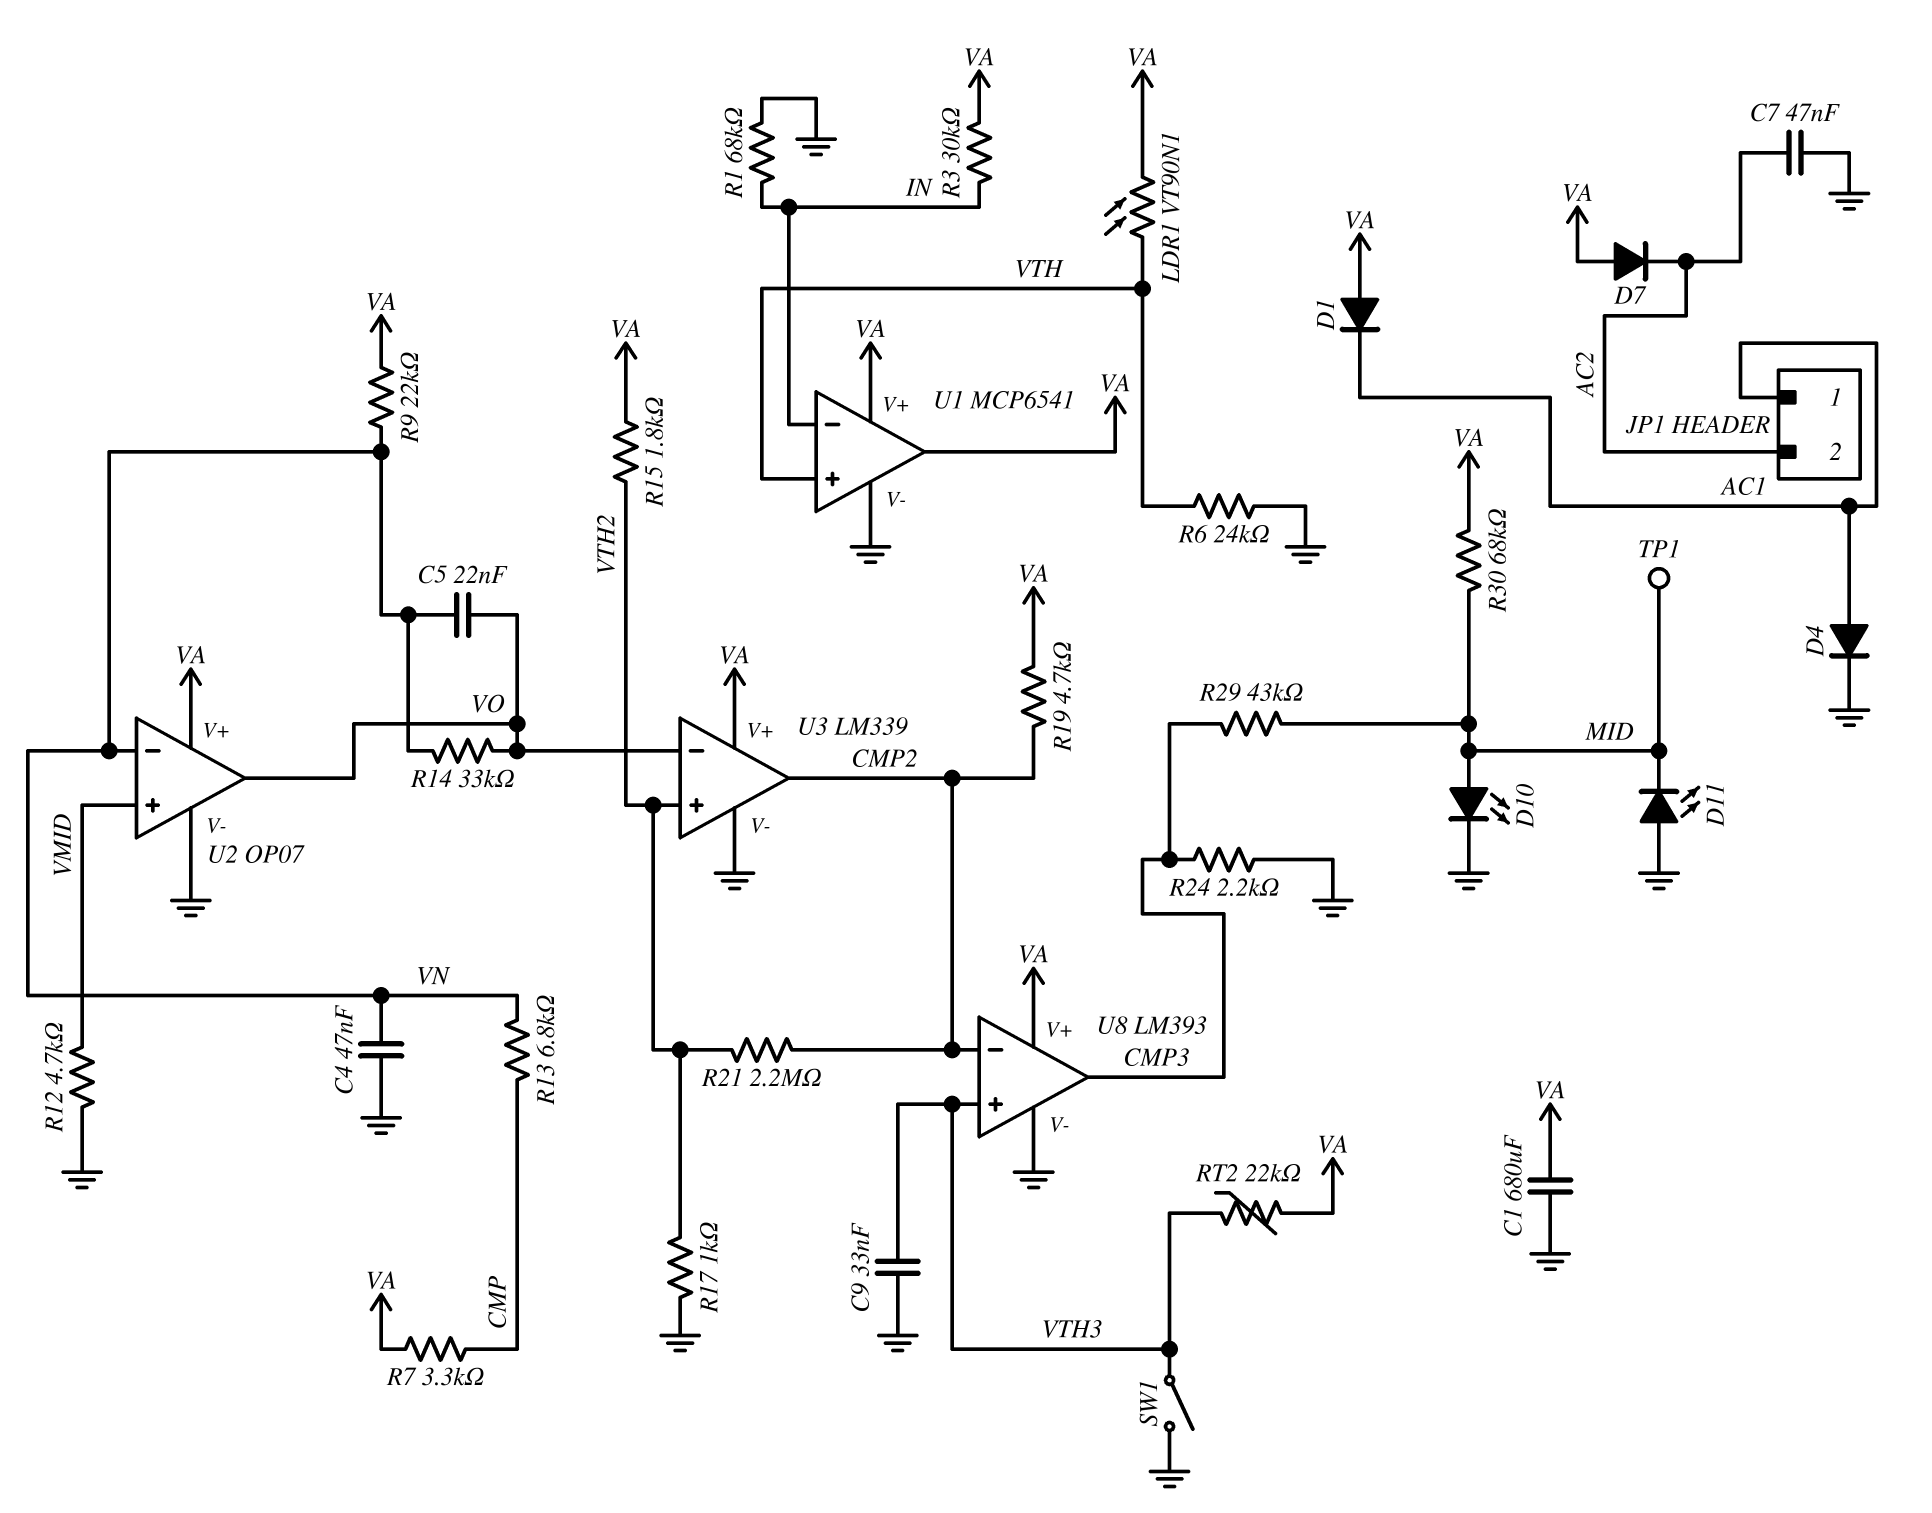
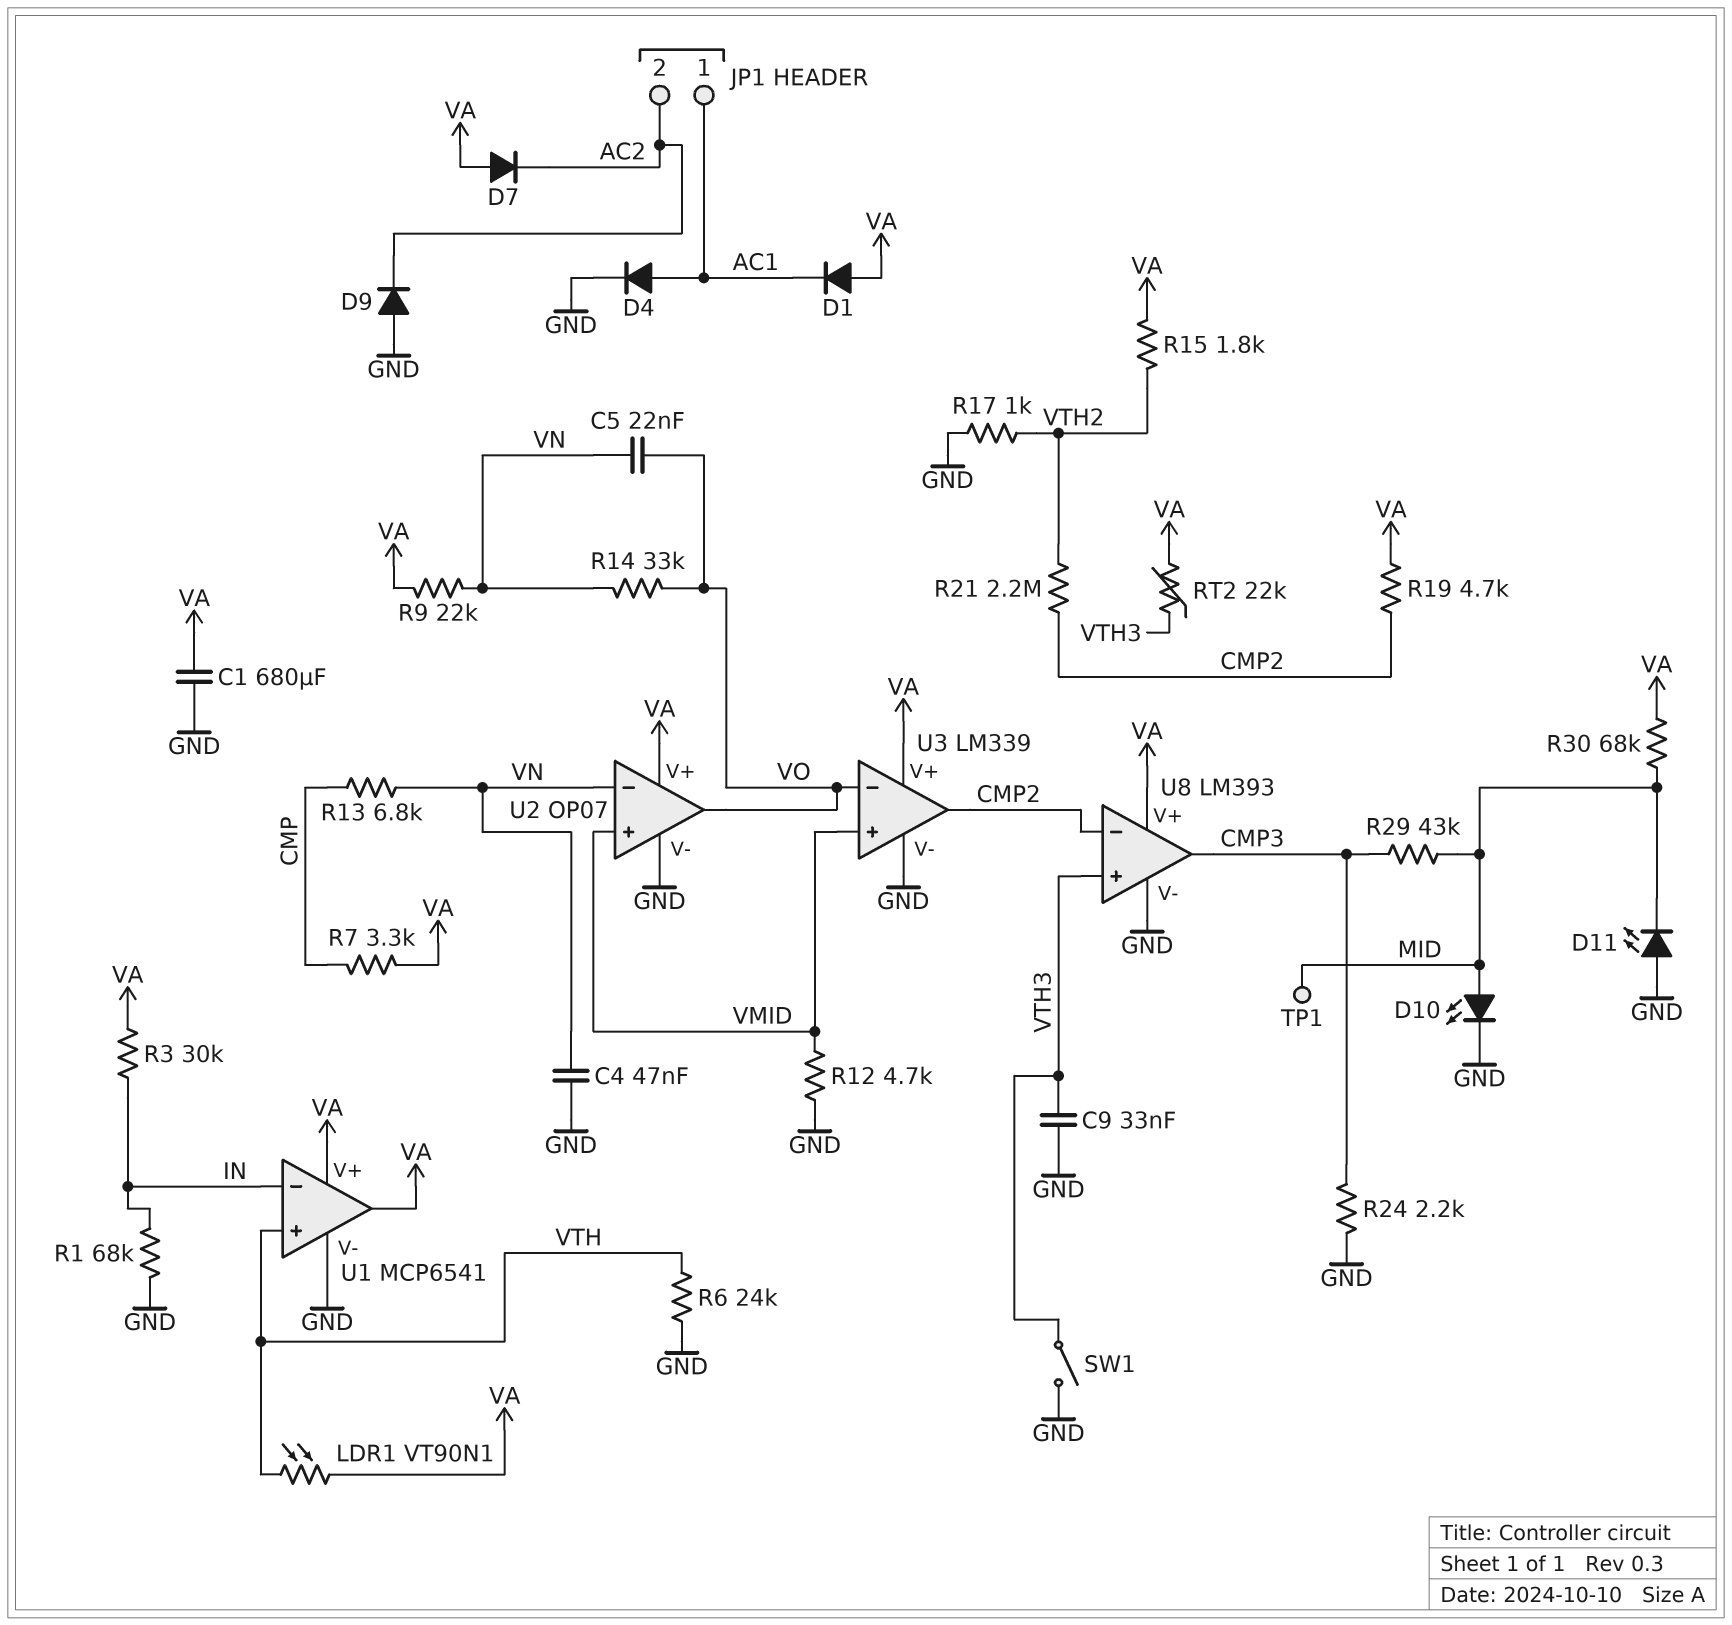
C7: 47nF (AC2, GND) -> none
D9: none -> diode (A GND, K AC2)
U3 pin in+: VTH2 -> VMID

